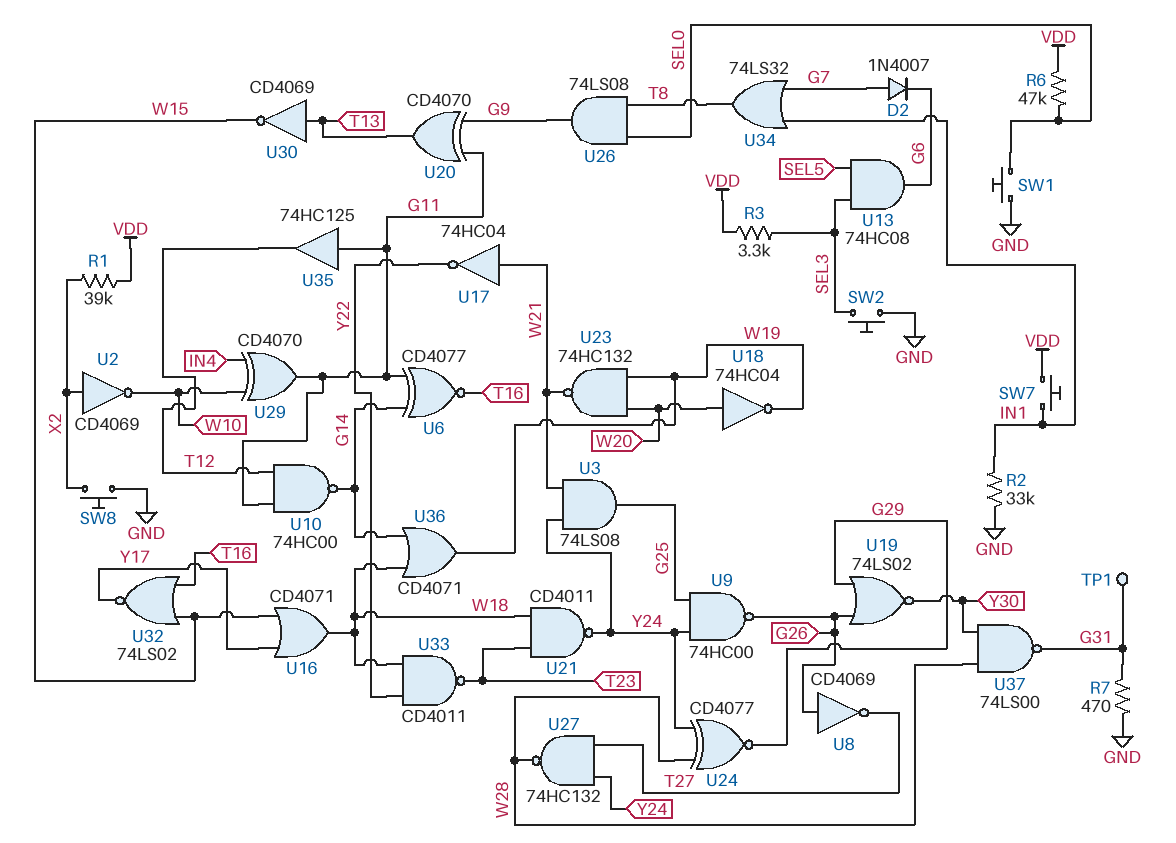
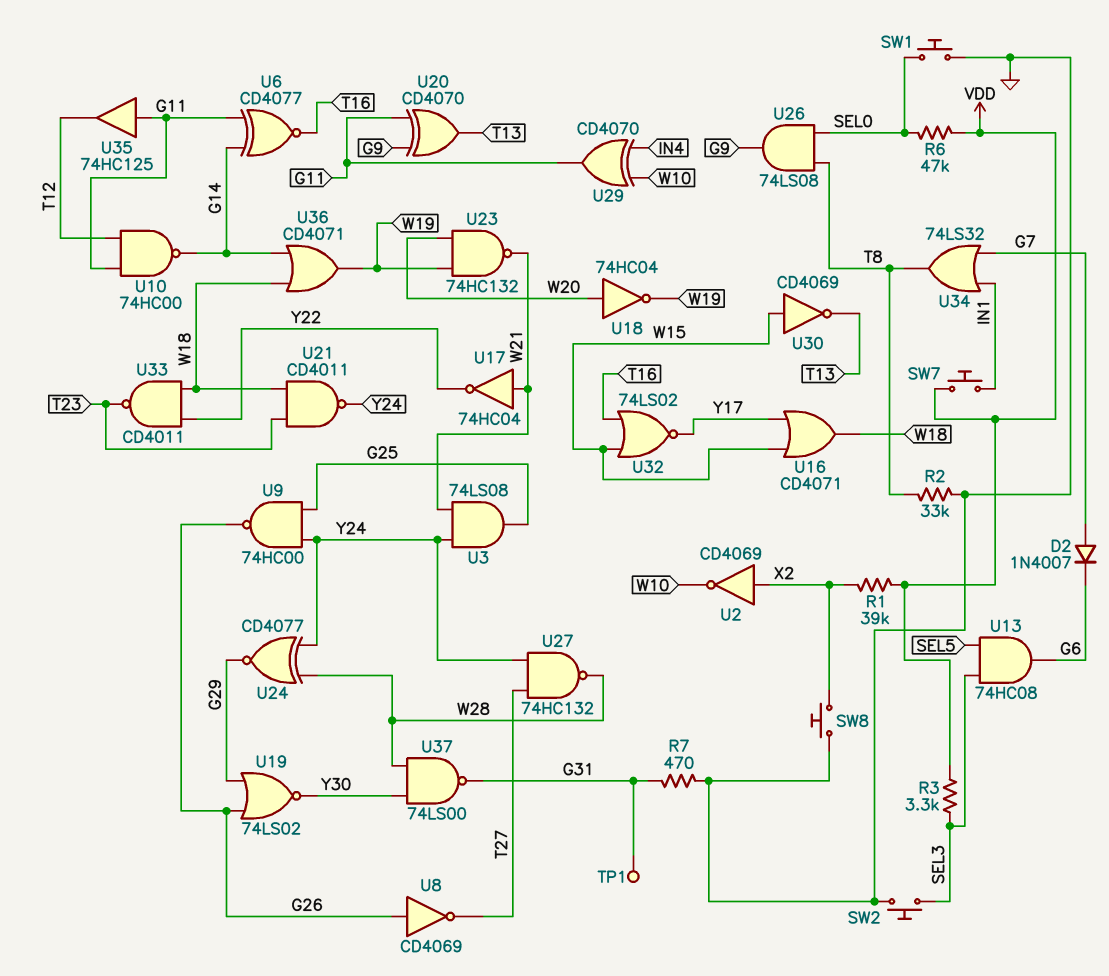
R2: 33k (GND, IN1) -> 33k (GND, T8)
U30: NOT CD4069 (in T13, out W15) -> NOT CD4069 (in W15, out T13)

